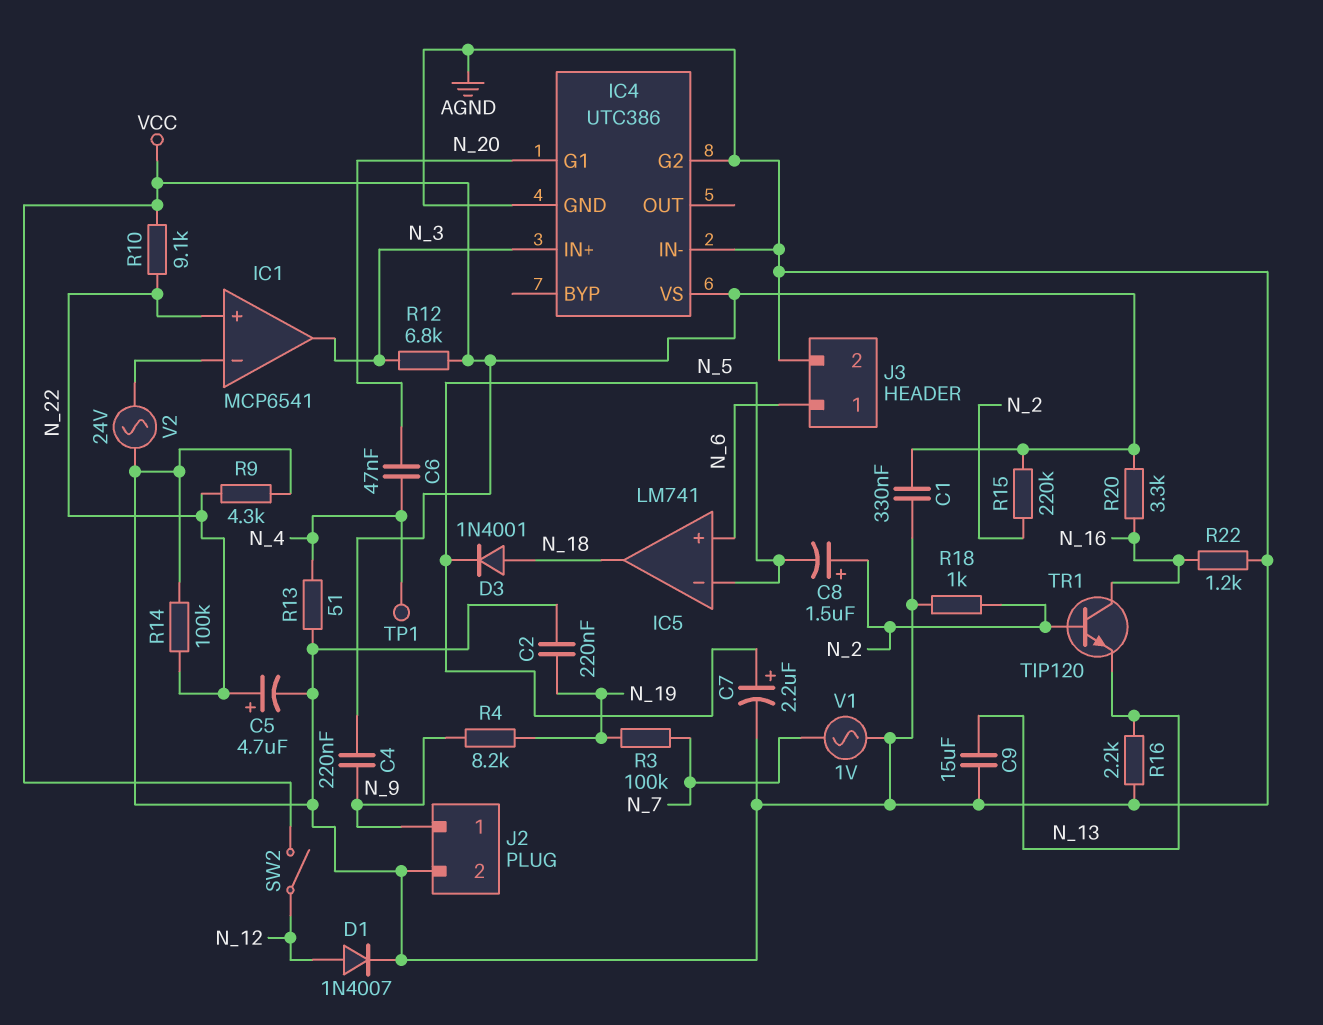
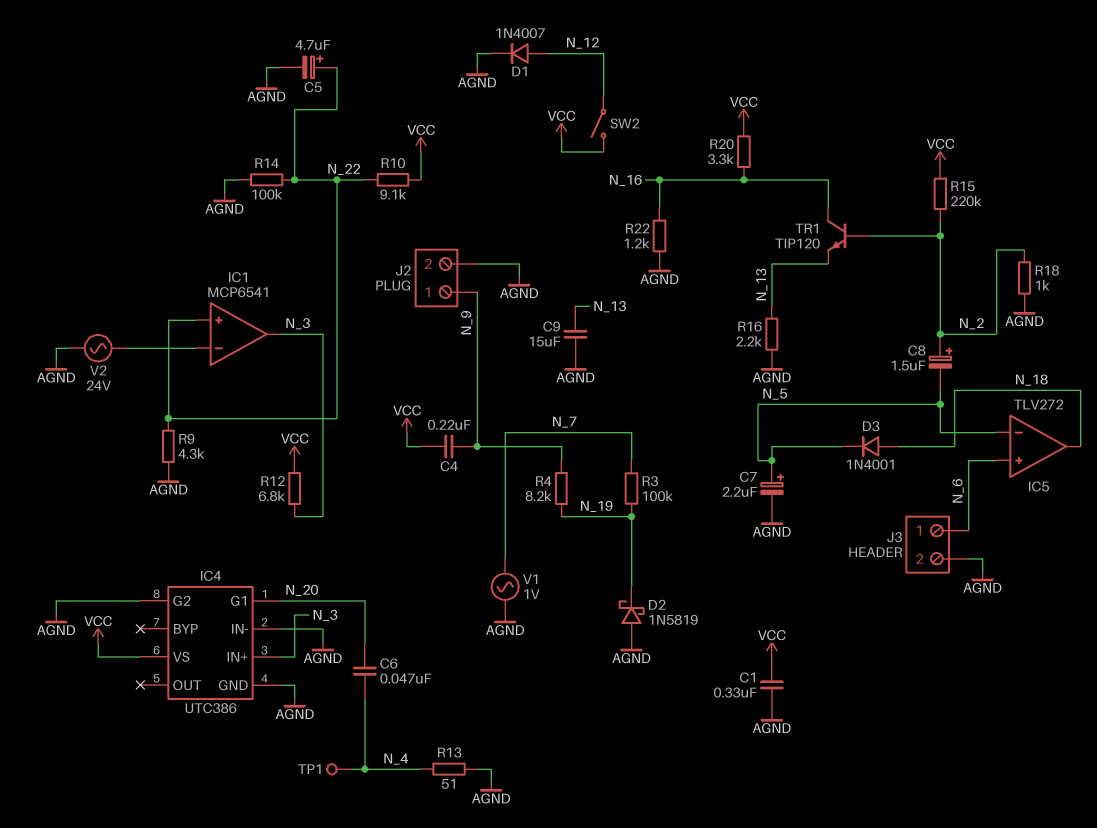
C2: 220nF (AGND, N_19) -> none
D2: none -> schottky 1N5819 (A AGND, K N_19)
IC5: LM741 -> TLV272

